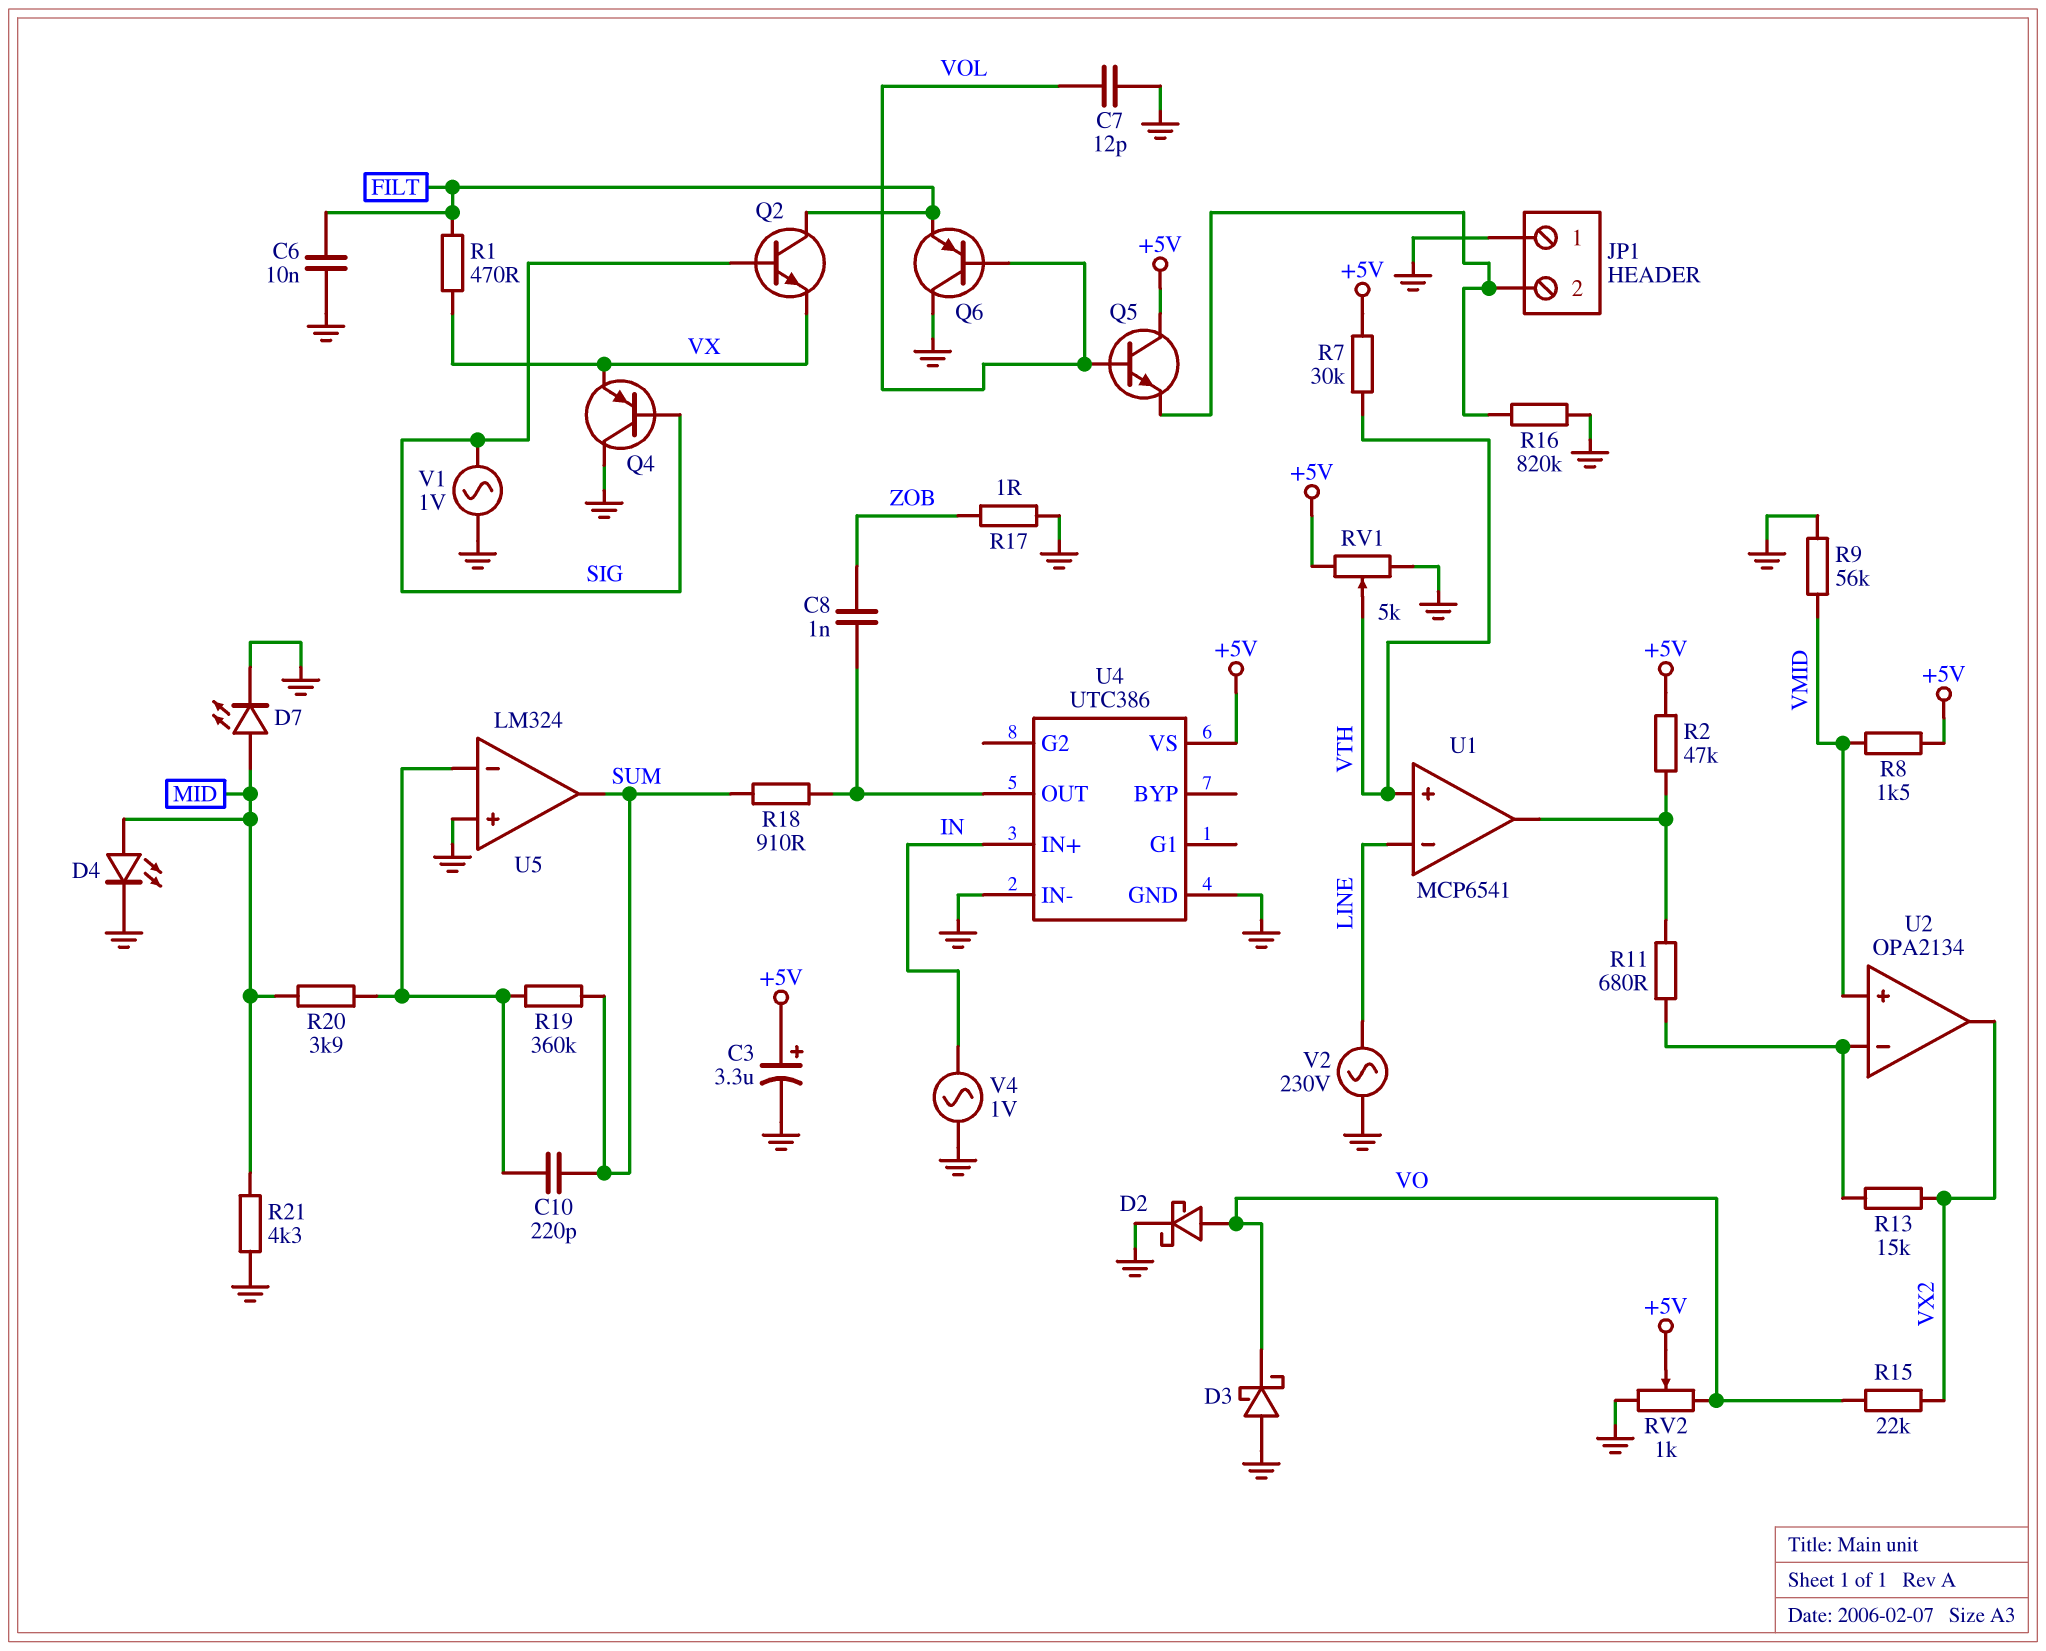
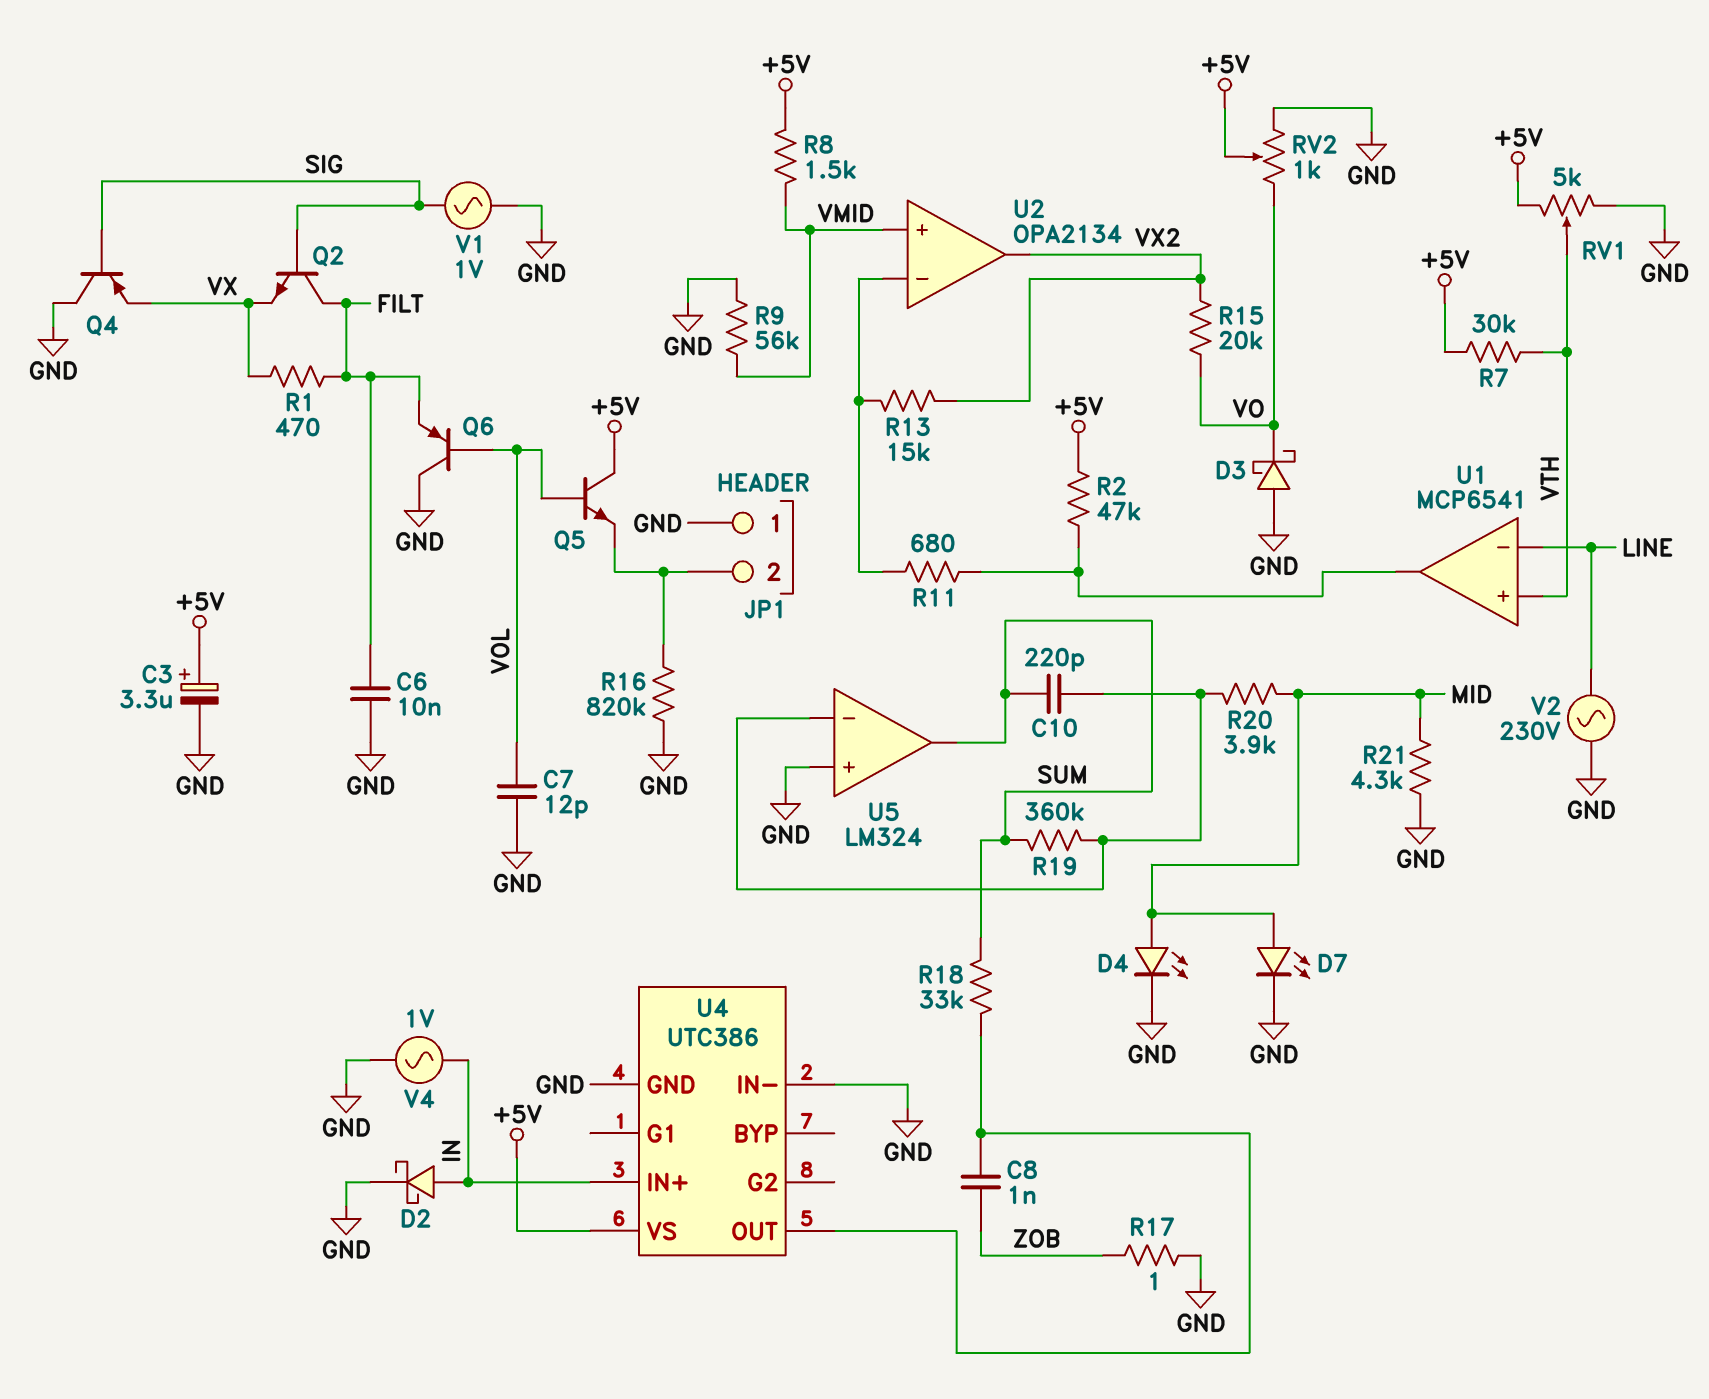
D2: schottky (A VO, K GND) -> schottky (A IN, K GND)
R15: 22k (VO, VX2) -> 20k (VO, VX2)
R18: 910 (SUM, U4/OUT) -> 33k (SUM, U4/OUT)

